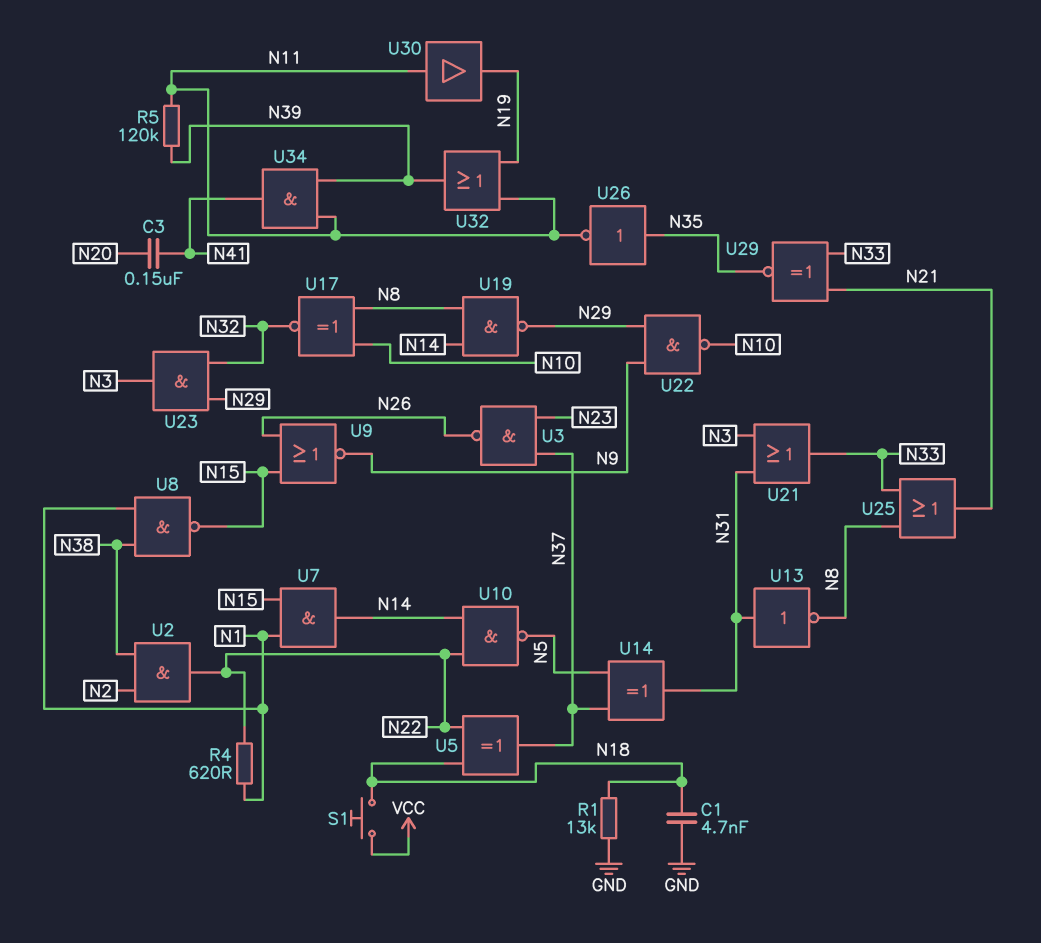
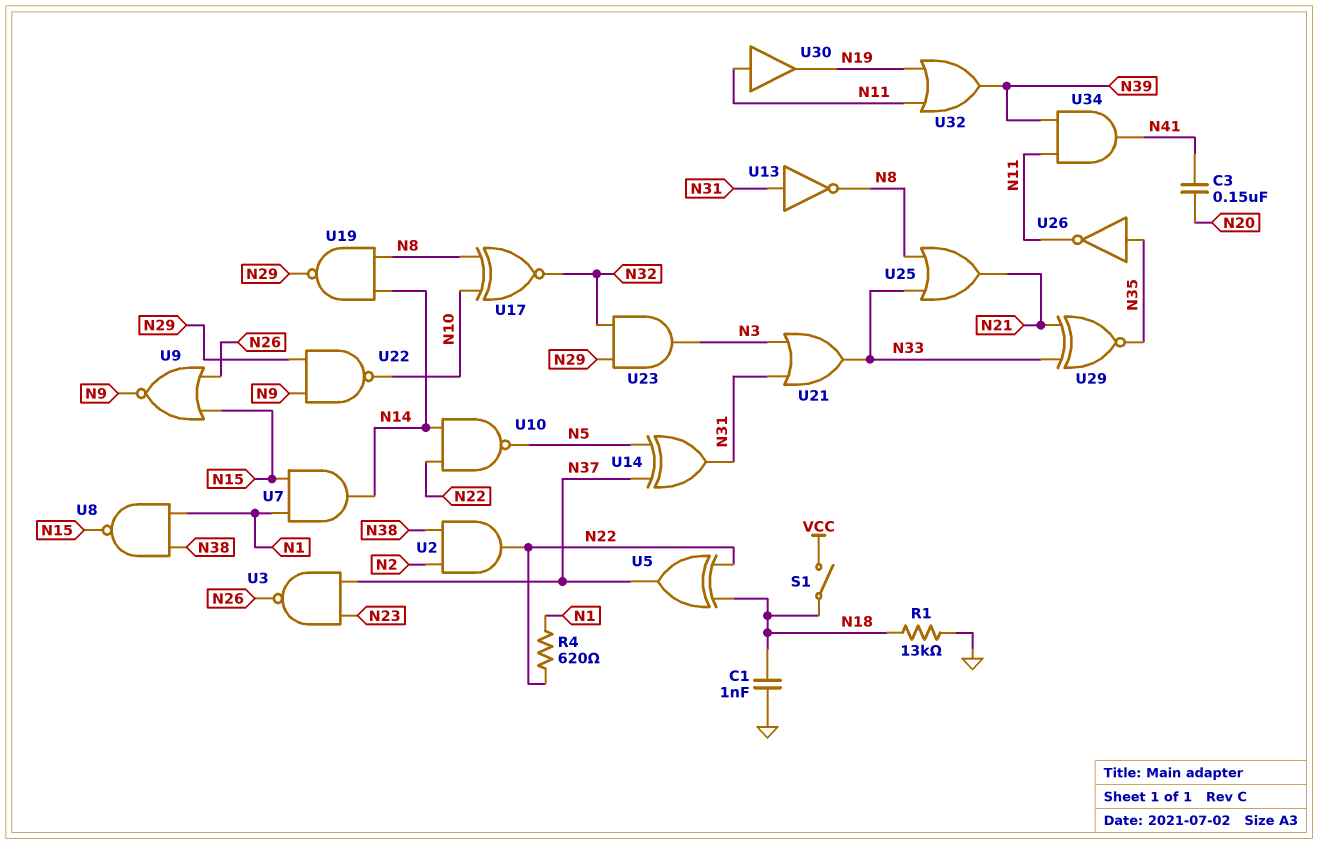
C1: 4.7nF (GND, N18) -> 1nF (GND, N18)
R5: 120k (N11, N39) -> none
S1: button (N18, VCC) -> switch (N18, VCC)

